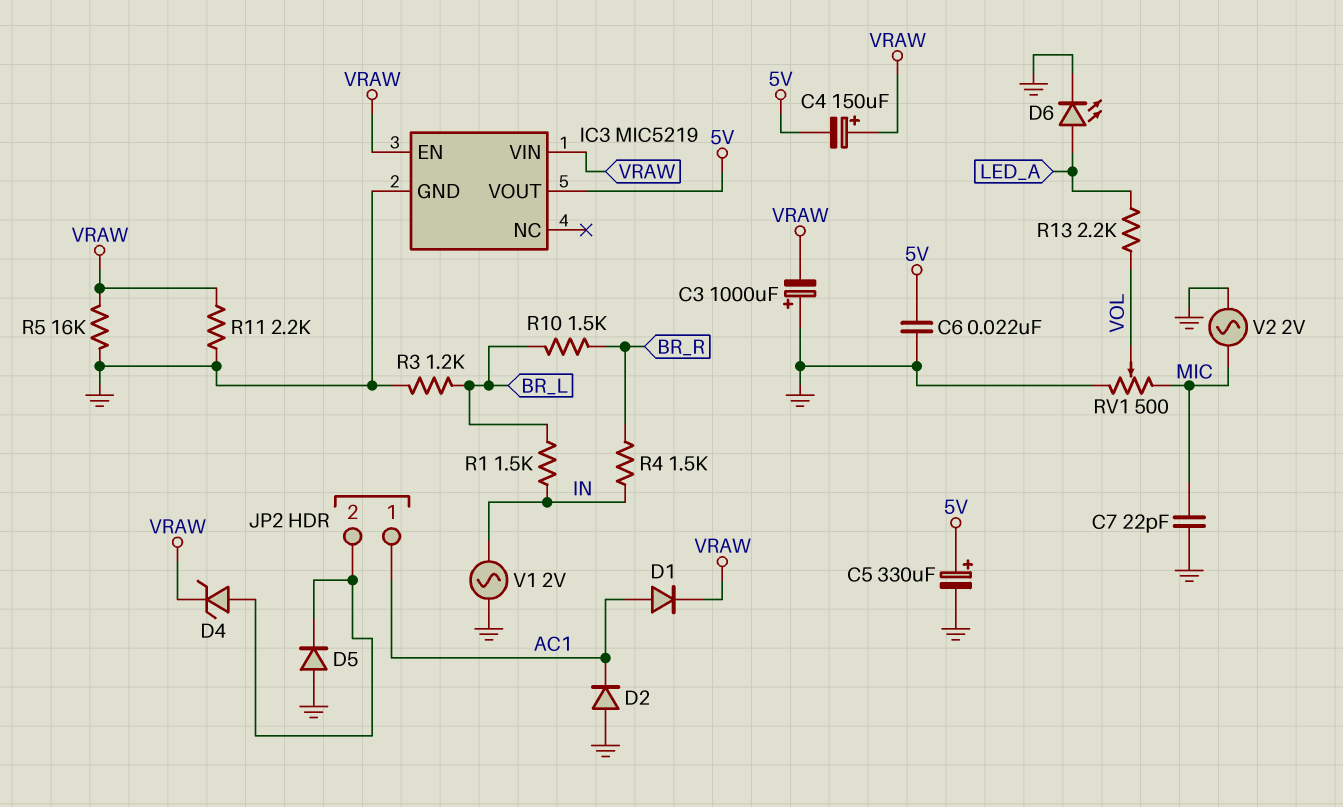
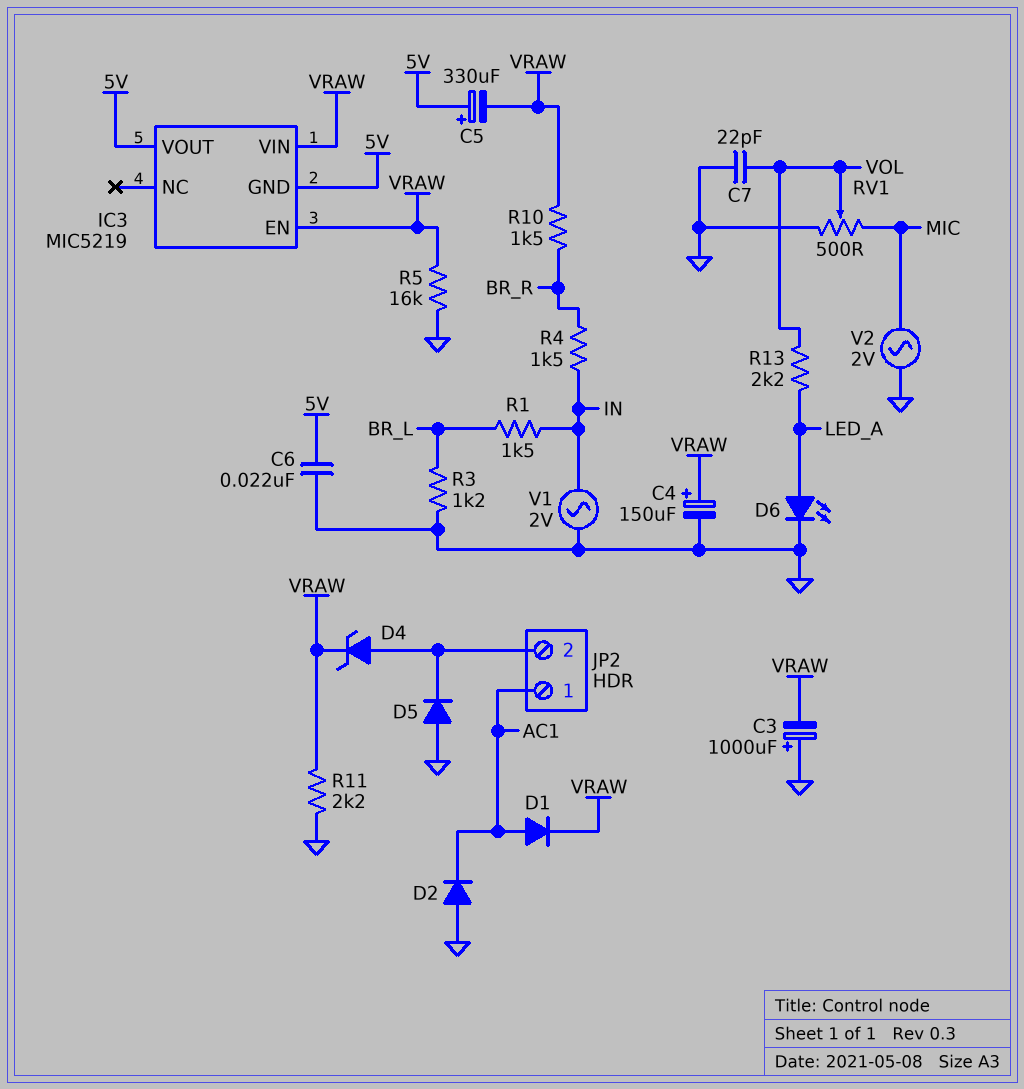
C4: 150uF (plus VRAW, minus 5V) -> 150uF (plus VRAW, minus GND)
C5: 330uF (plus 5V, minus GND) -> 330uF (plus 5V, minus VRAW)
C7: 22pF (GND, MIC) -> 22pF (GND, VOL)
IC3 pin GND: GND -> 5V
R10: 1.5k (BR_L, BR_R) -> 1.5k (BR_R, VRAW)

